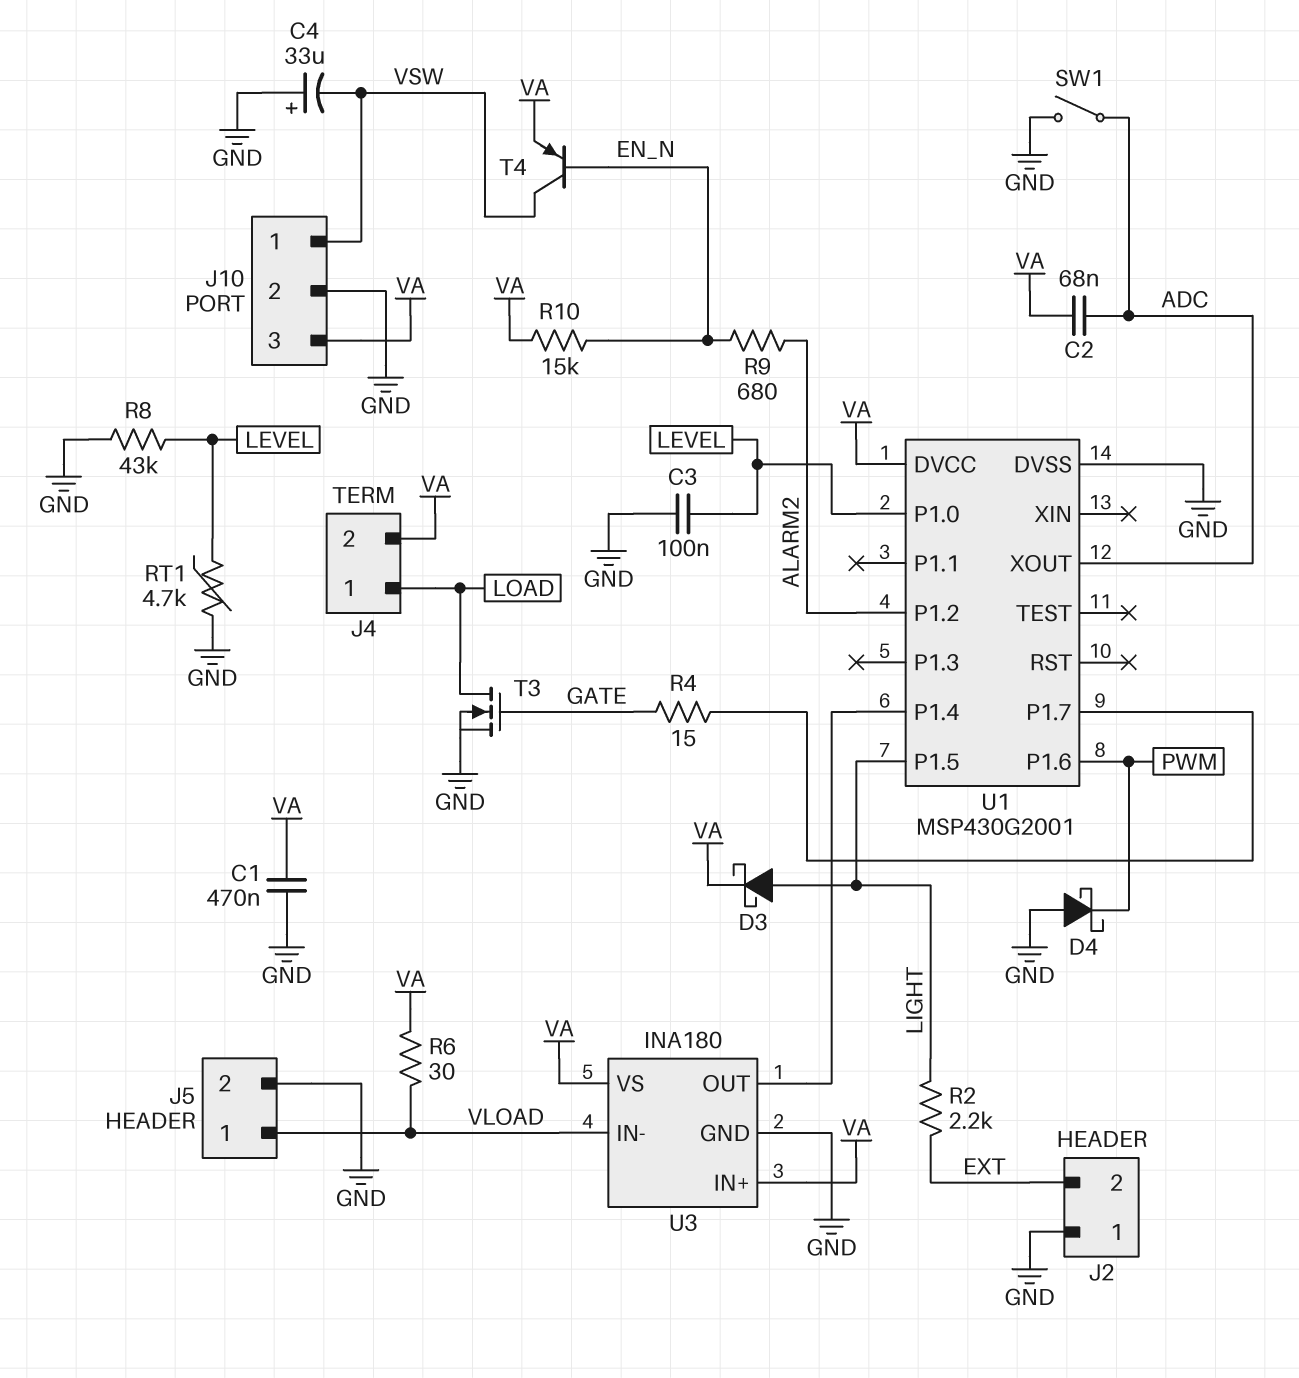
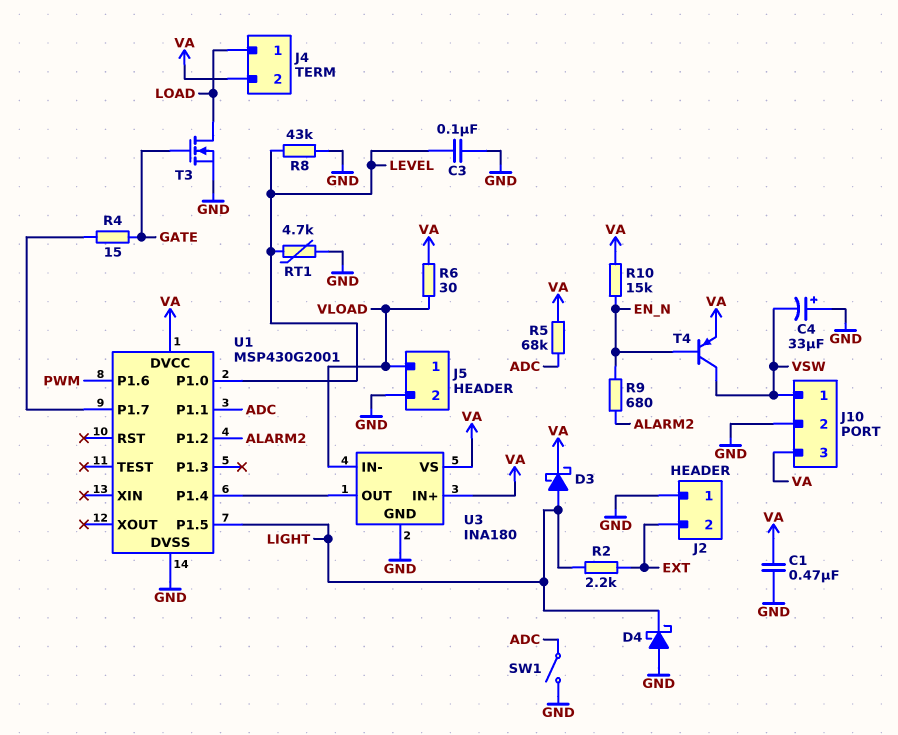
C2: 68nF (ADC, VA) -> none
D4: schottky (A GND, K PWM) -> schottky (A GND, K LIGHT)
R5: none -> 68k (ADC, VA)
U1 pin P1.1: none -> ADC
U1 pin XOUT: ADC -> none

